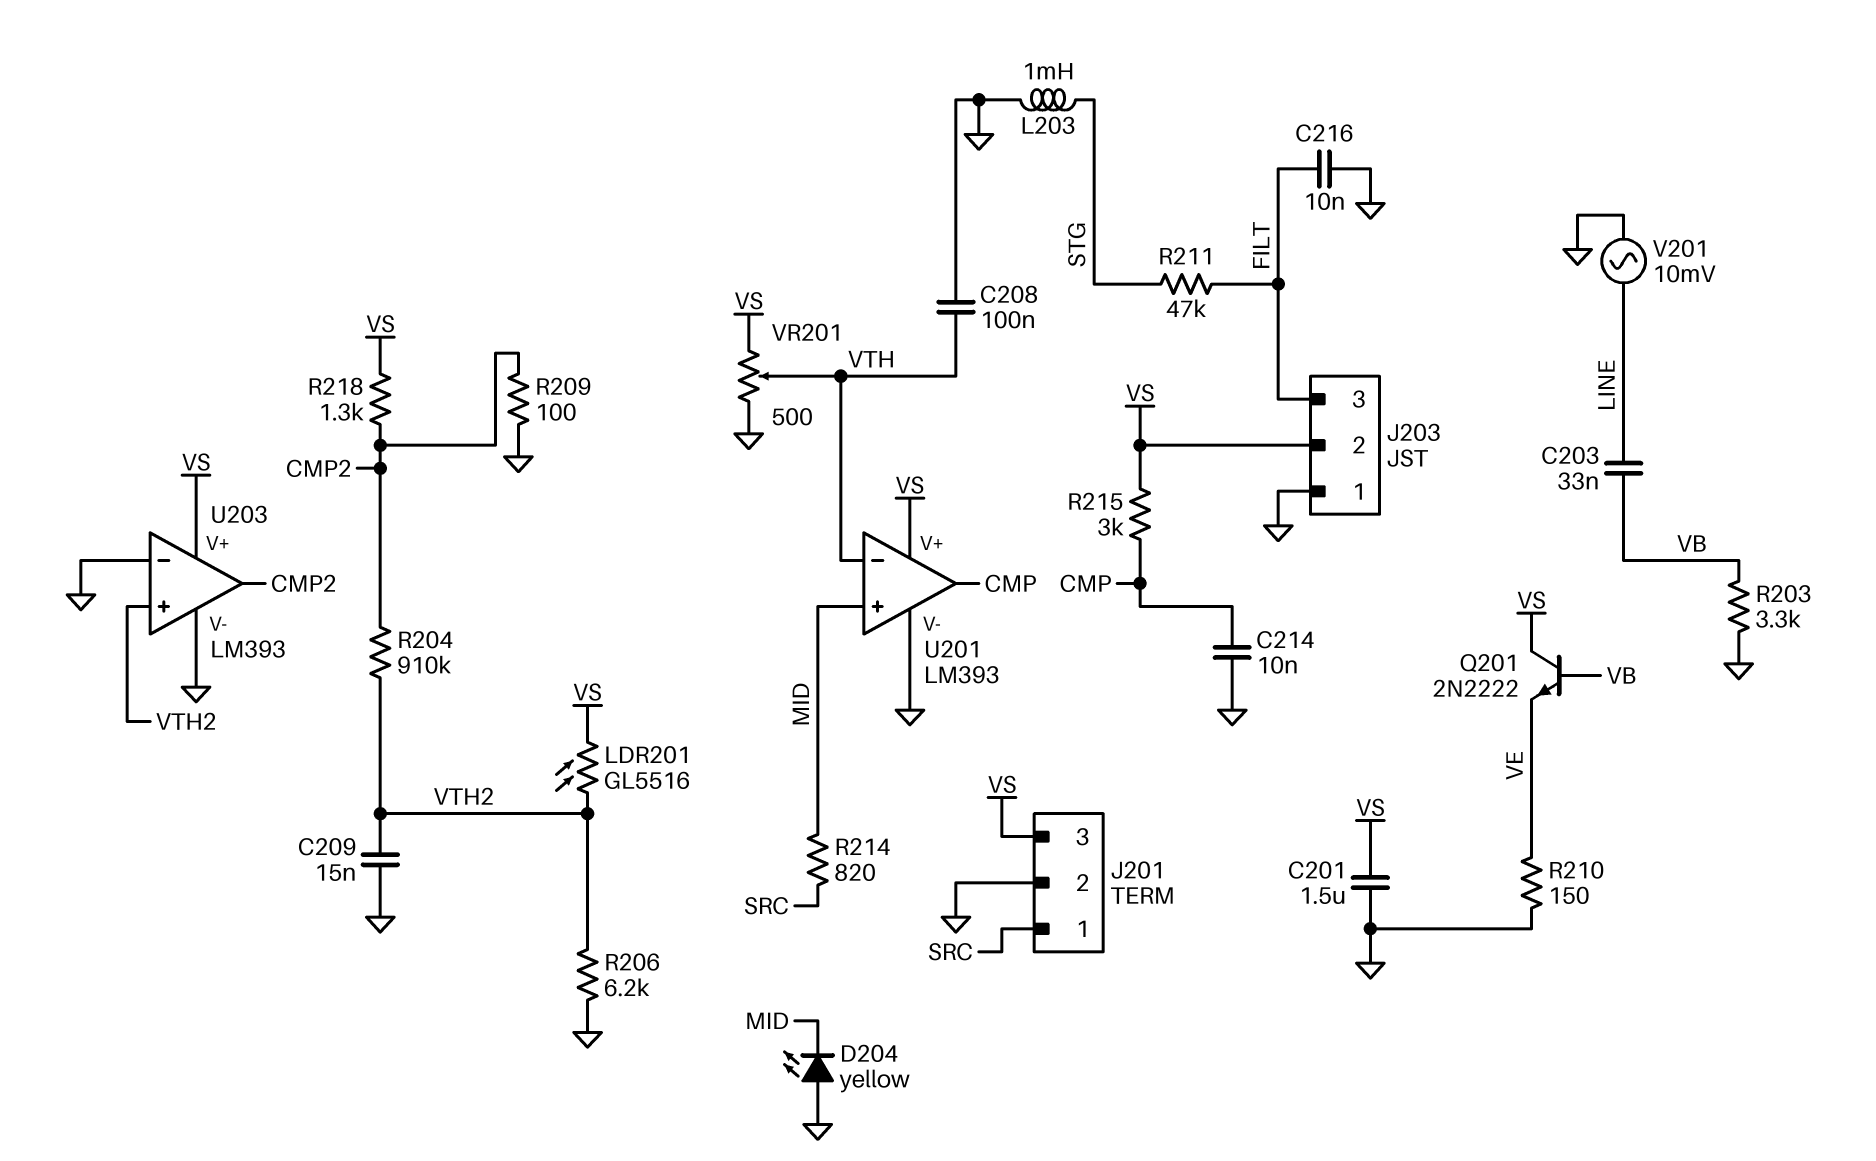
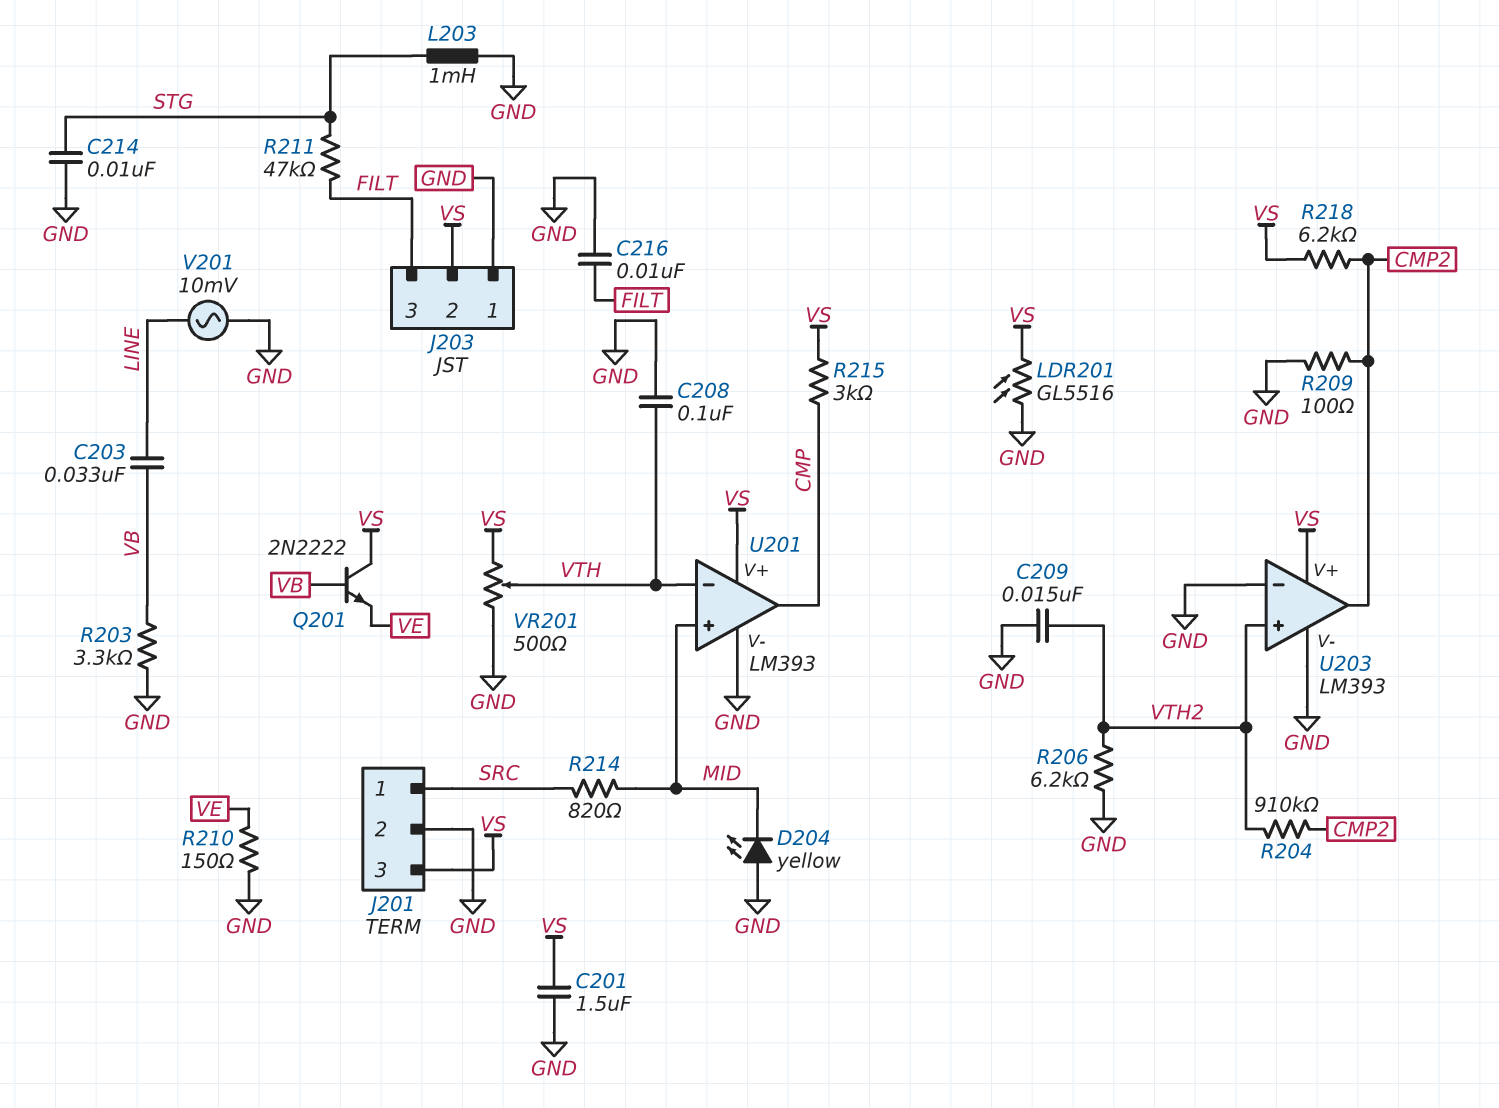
C214: 10nF (CMP, GND) -> 10nF (GND, STG)
LDR201: GL5516 (VS, VTH2) -> GL5516 (GND, VS)
R218: 1.3k (CMP2, VS) -> 6.2k (CMP2, VS)

